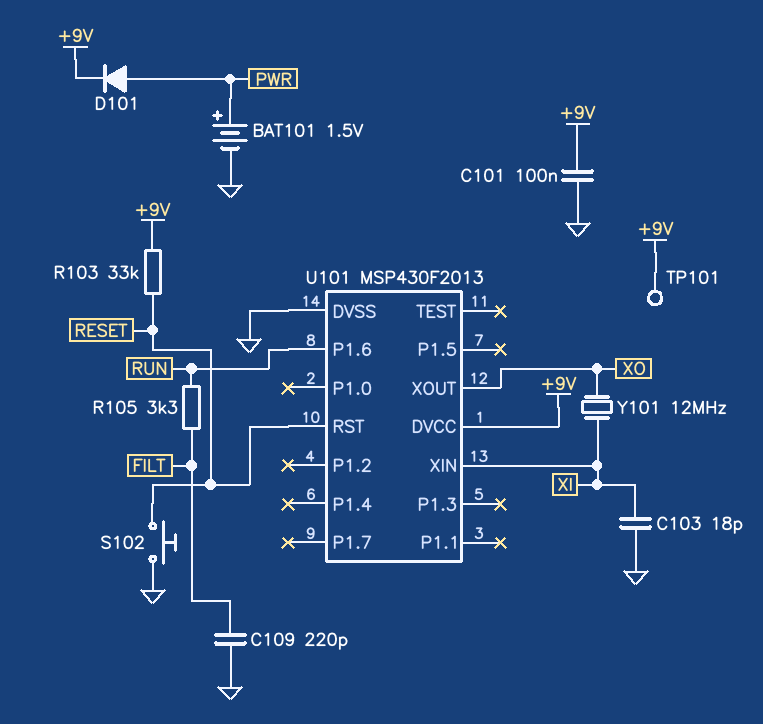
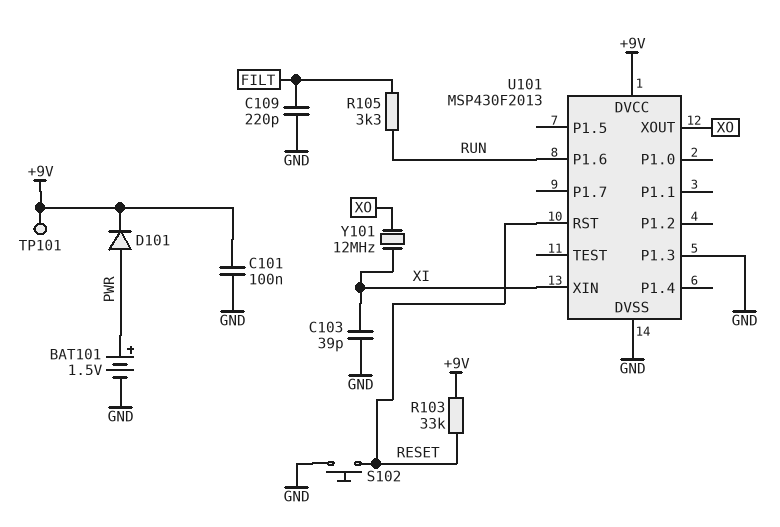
C103: 18pF (GND, XI) -> 39pF (GND, XI)
U101 pin P1.3: none -> GND

